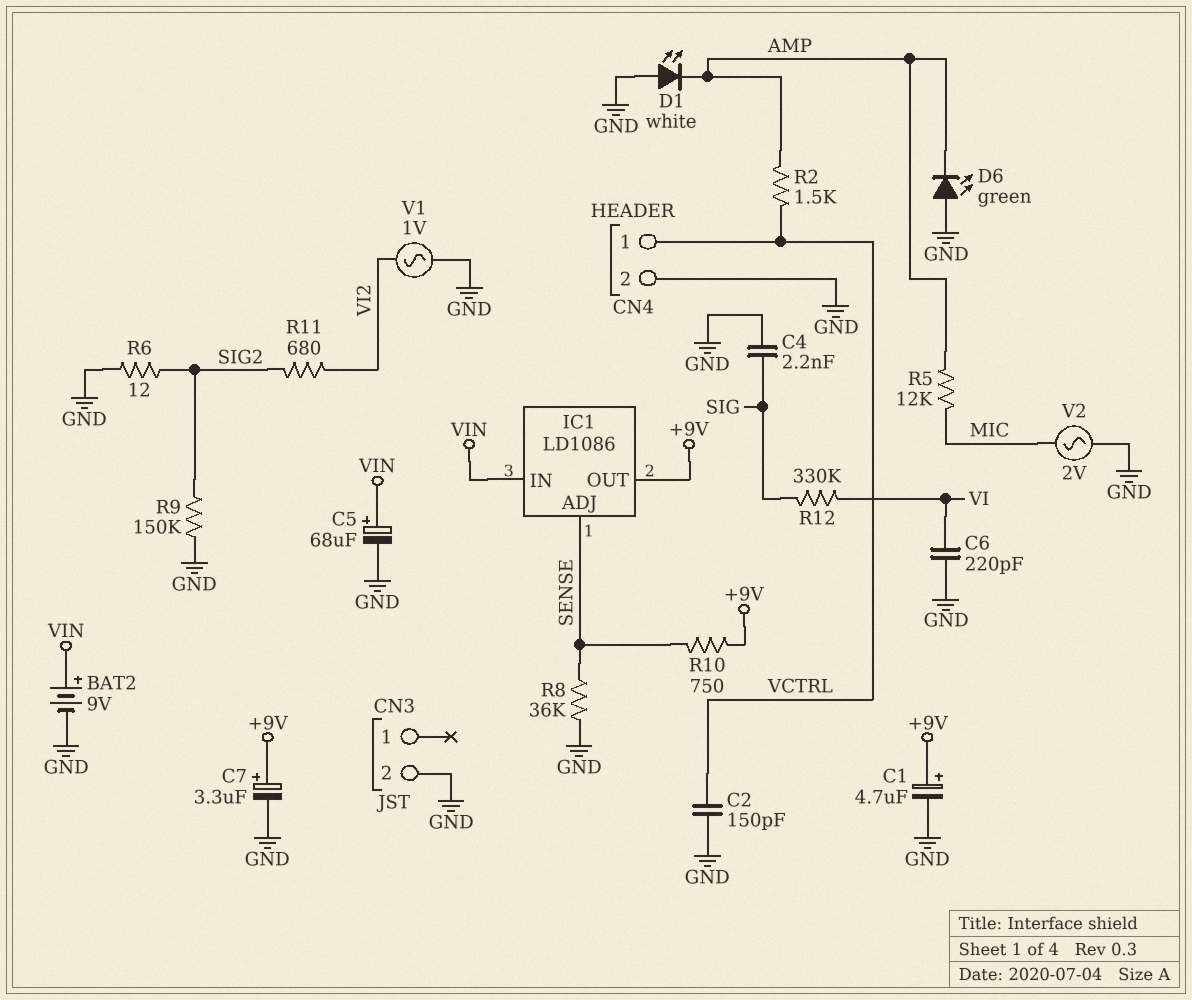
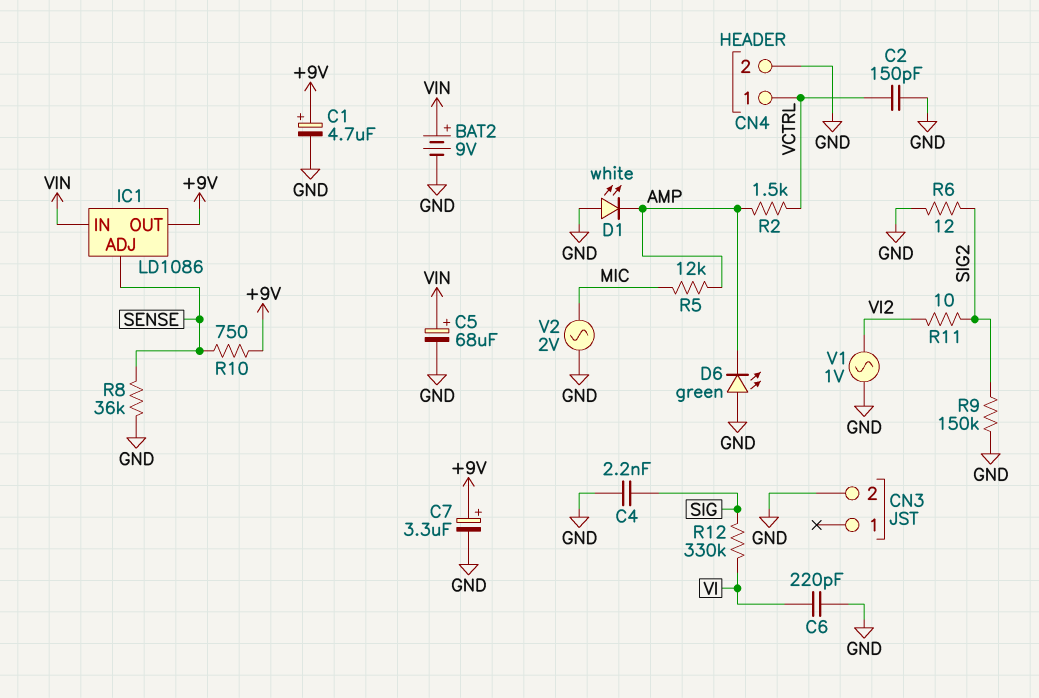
R11: 680 (SIG2, VI2) -> 10 (SIG2, VI2)

